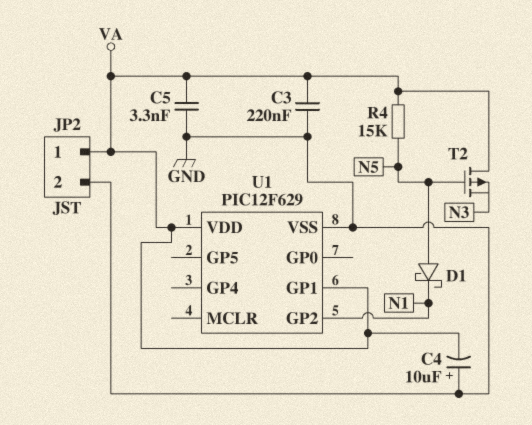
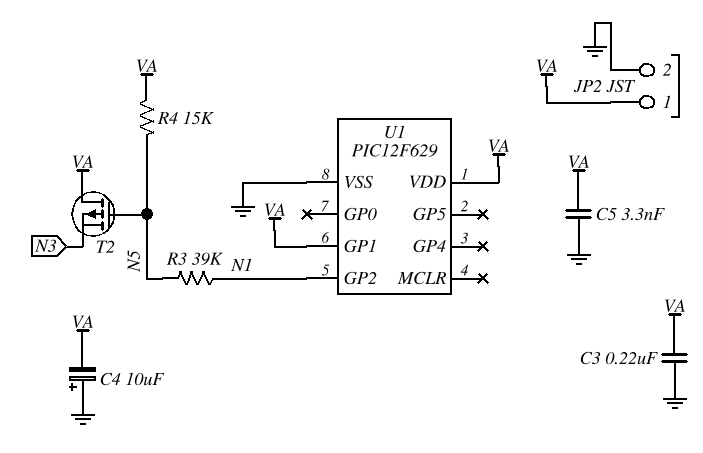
D1: schottky (A N5, K N1) -> none
R3: none -> 39k (N1, N5)

